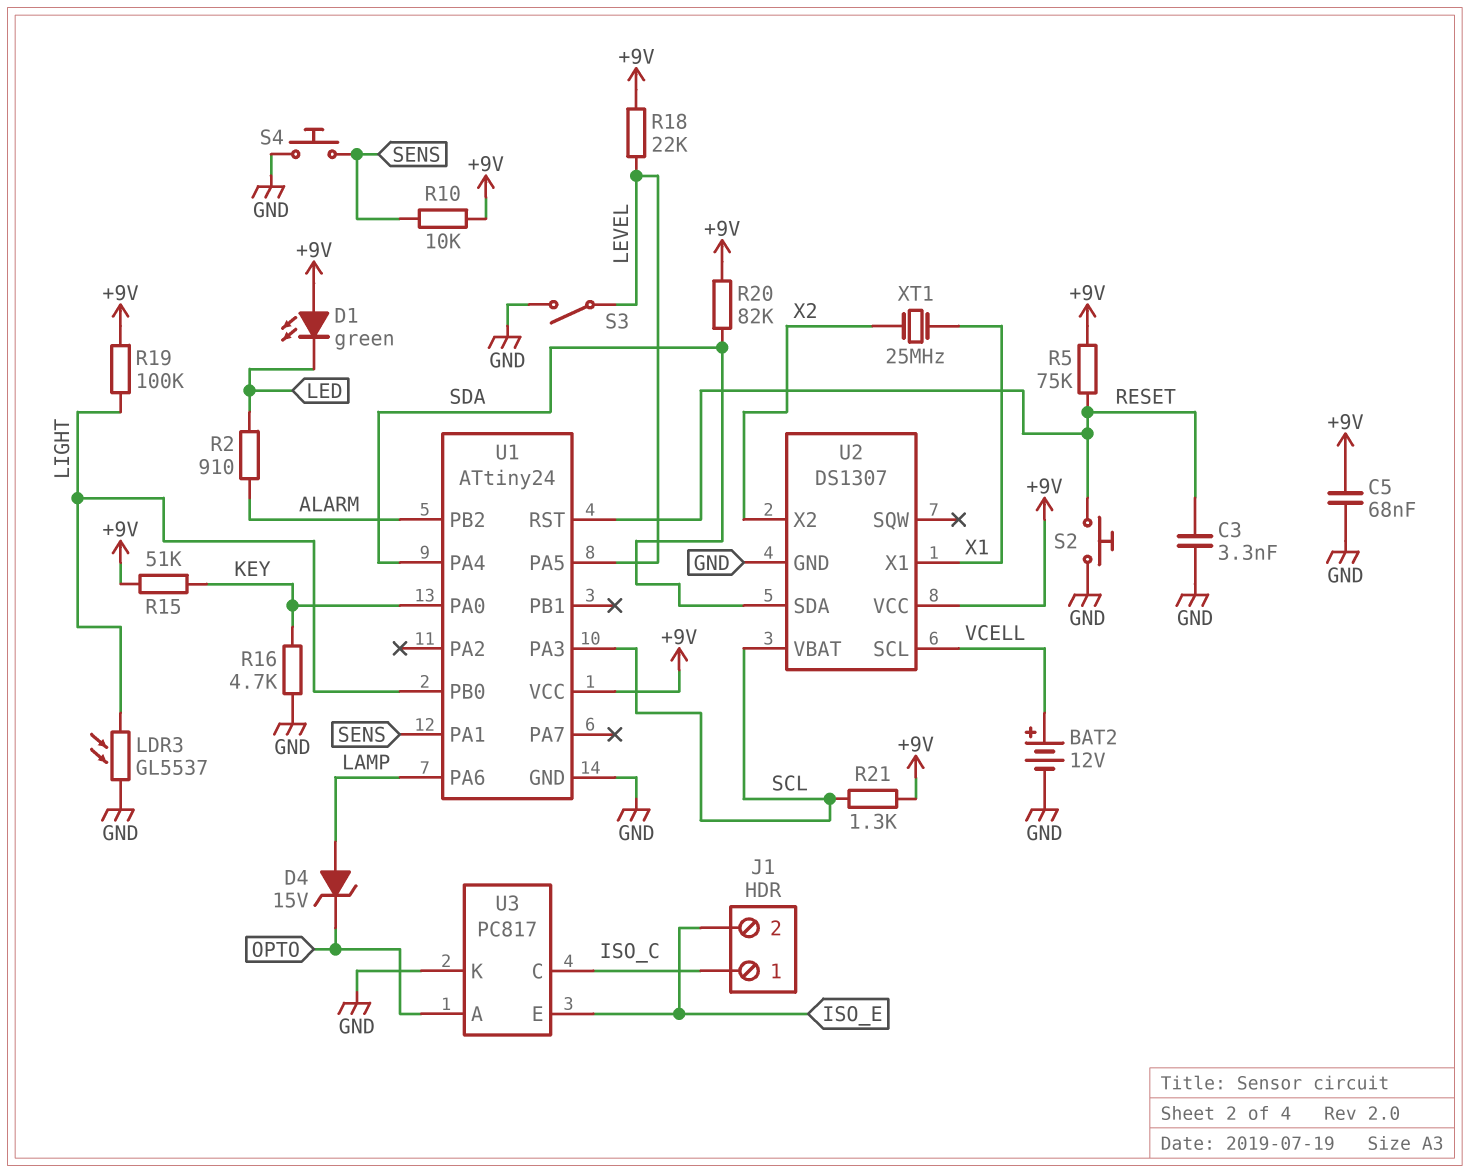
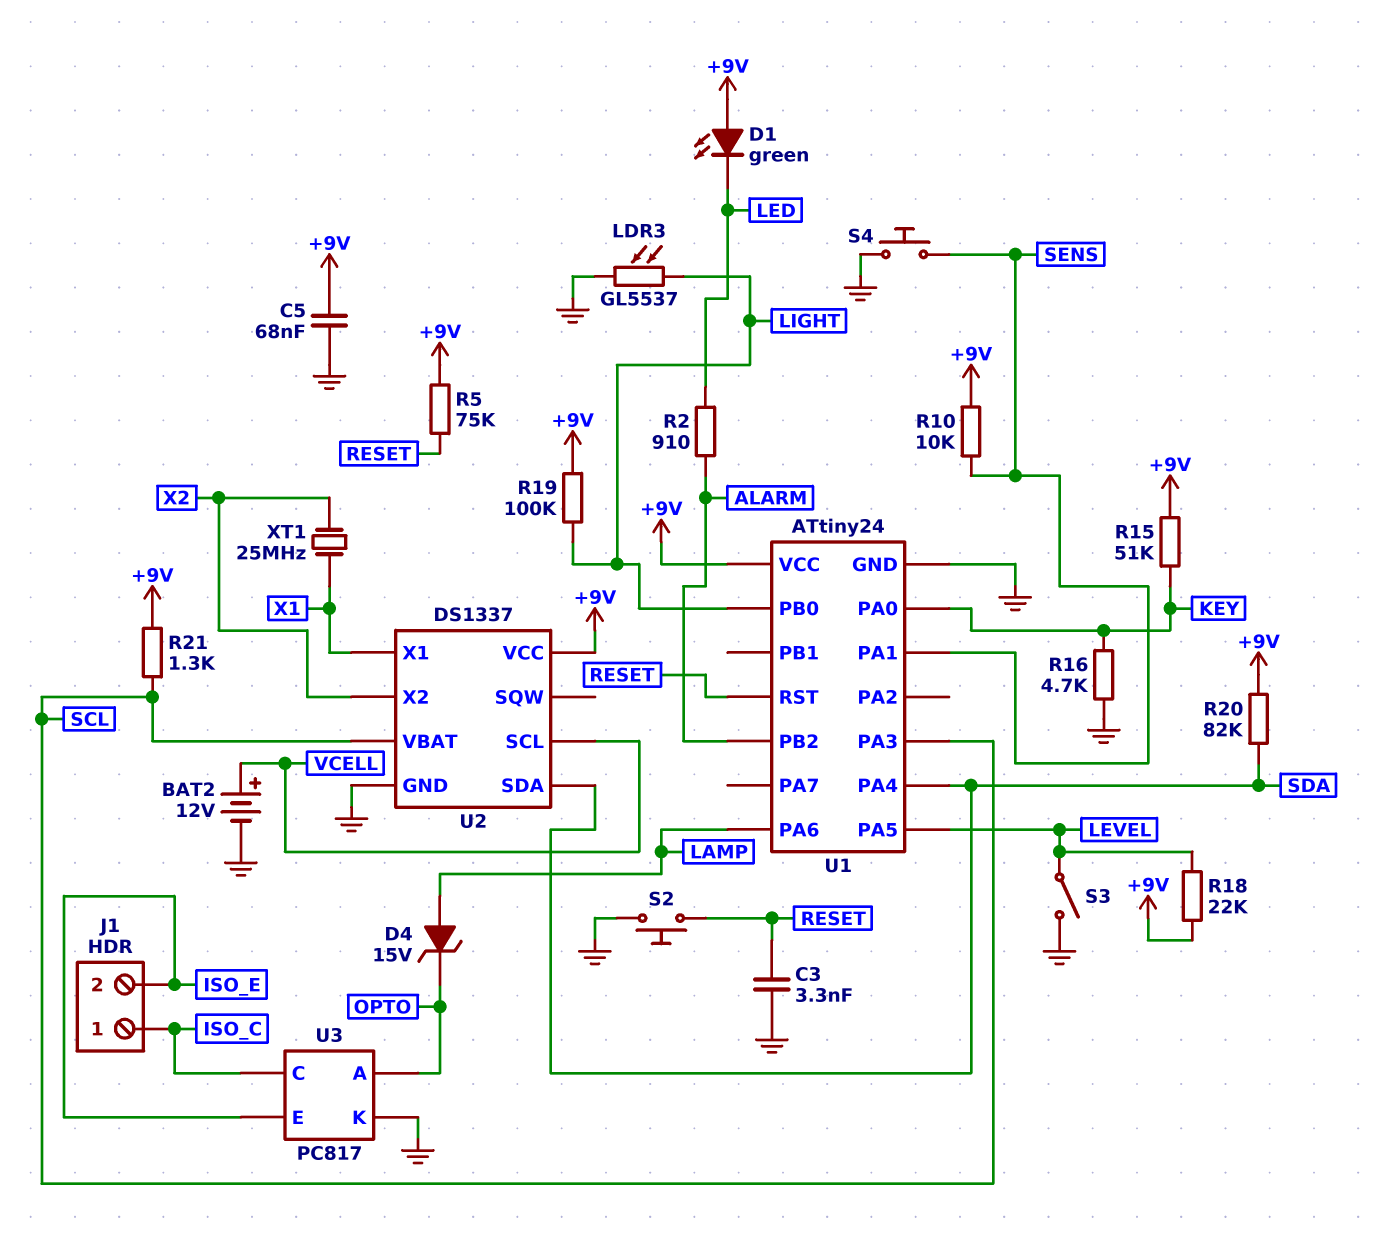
U2: DS1307 -> DS1337

